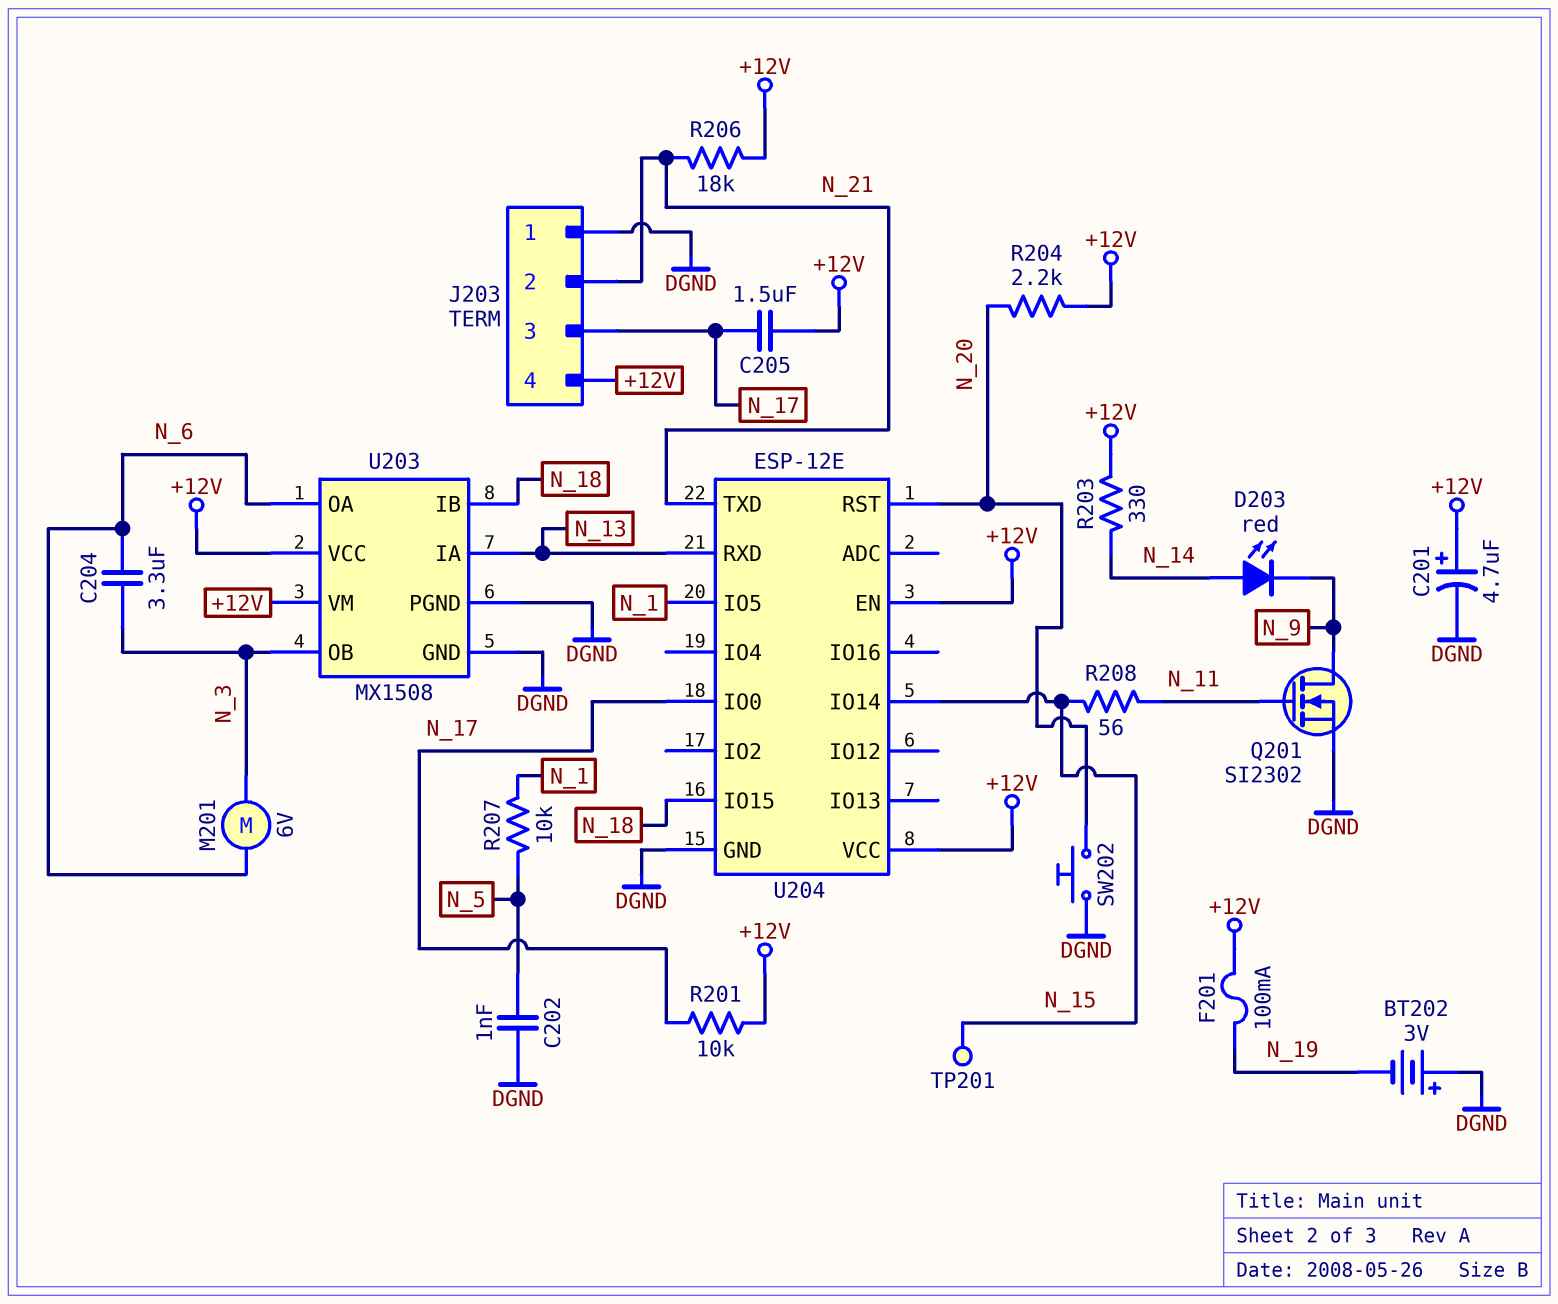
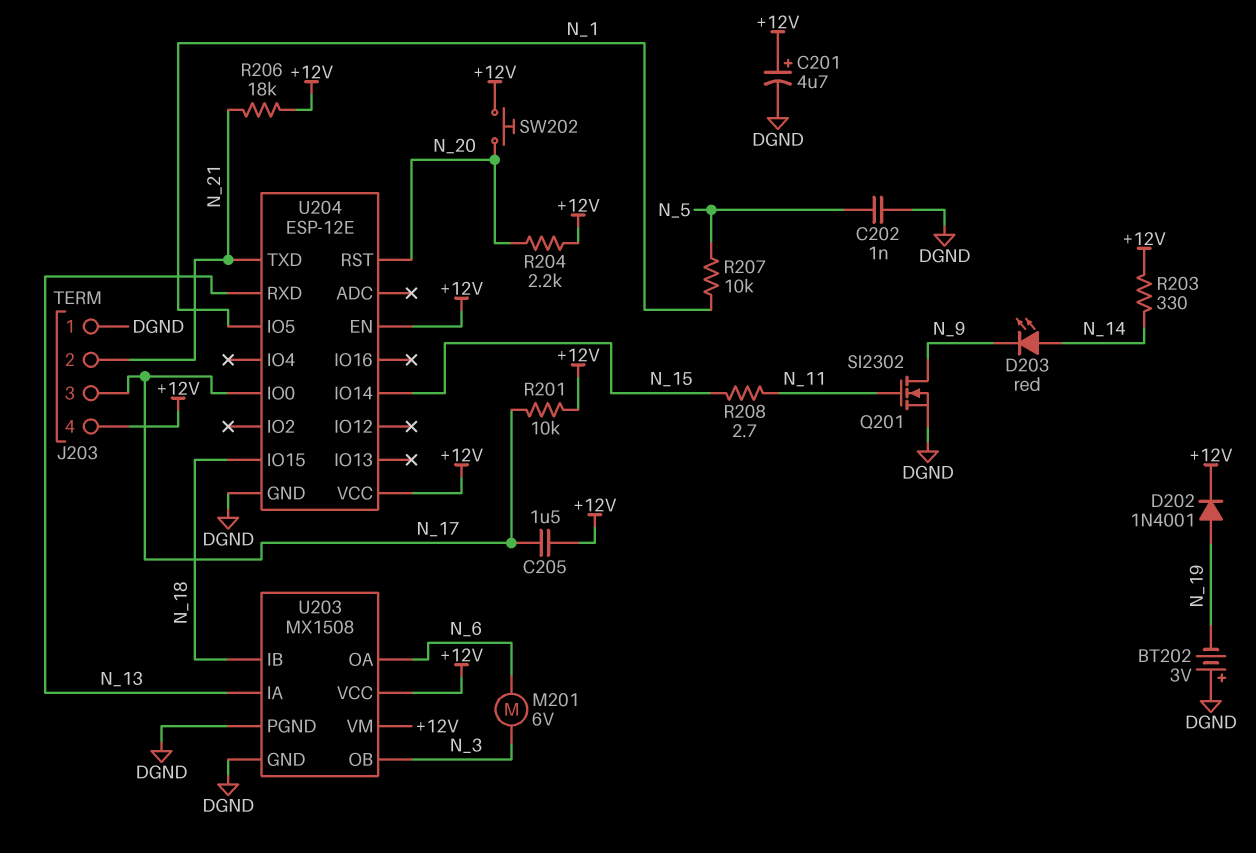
C204: 3.3uF (N_3, N_6) -> none
D202: none -> diode 1N4001 (A N_19, K +12V)
F201: 100mA (+12V, N_19) -> none
R208: 56 (N_11, N_15) -> 2.7 (N_11, N_15)
SW202: button (DGND, N_20) -> button (+12V, N_20)
TP201: test point (N_15) -> none

